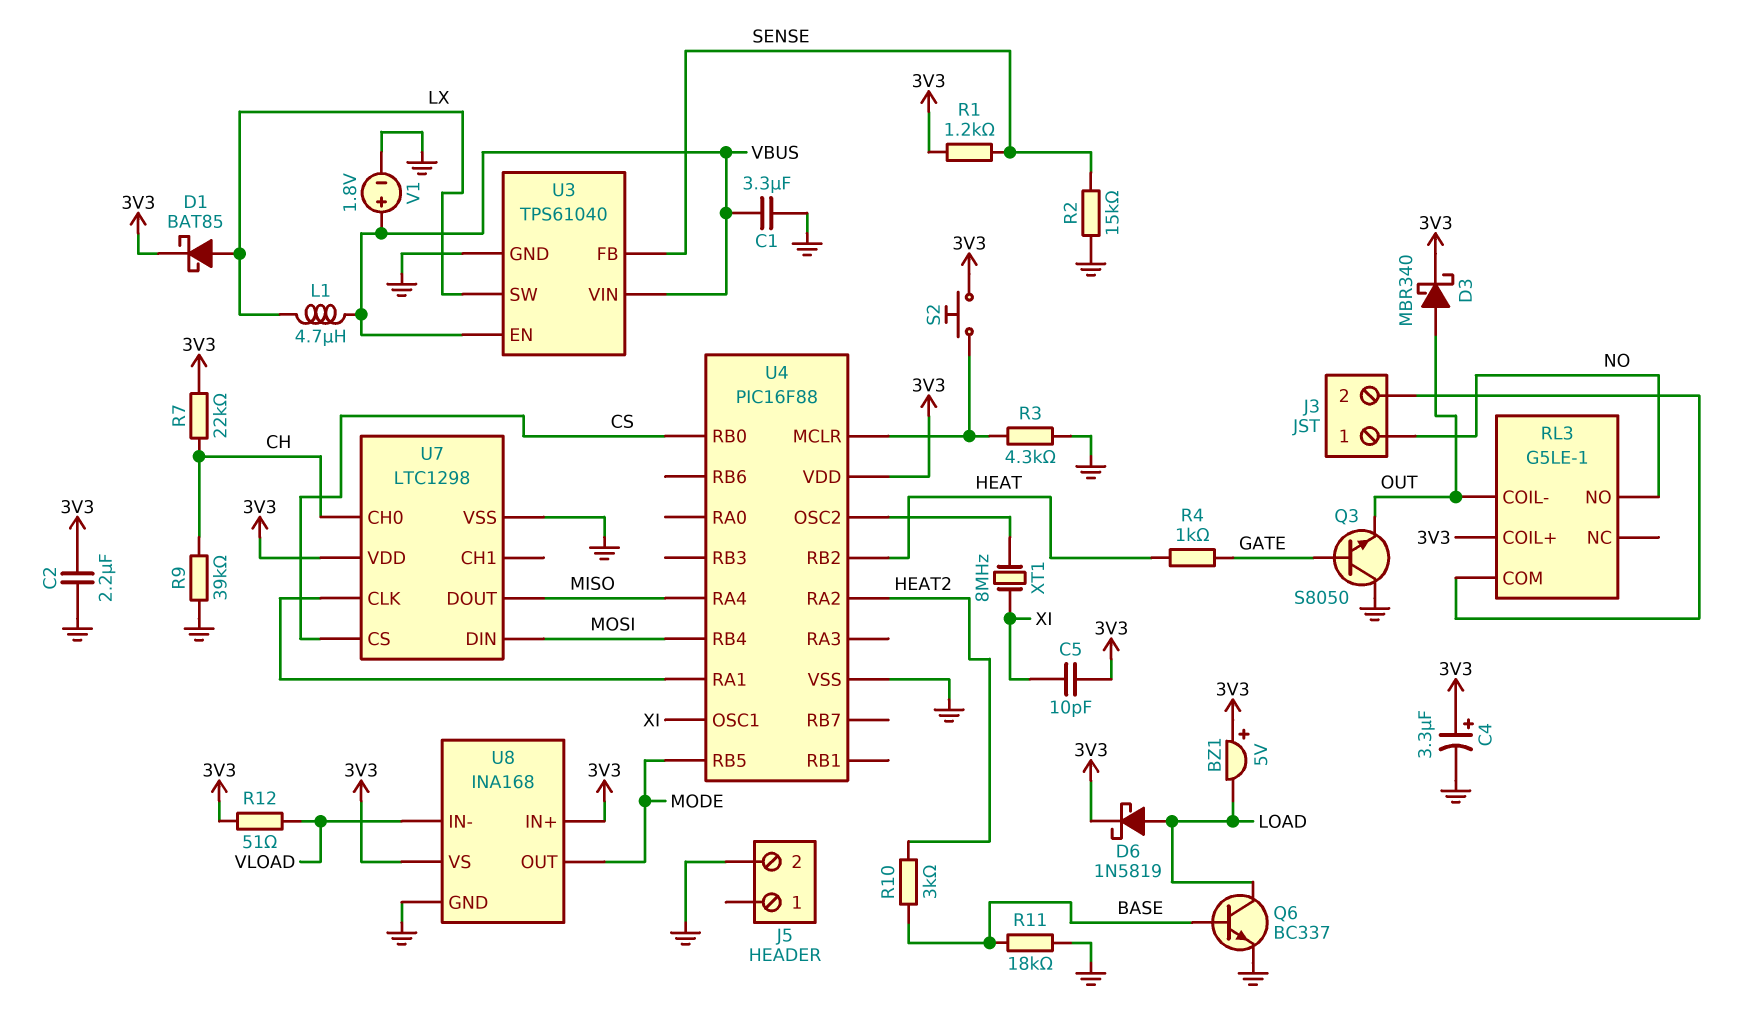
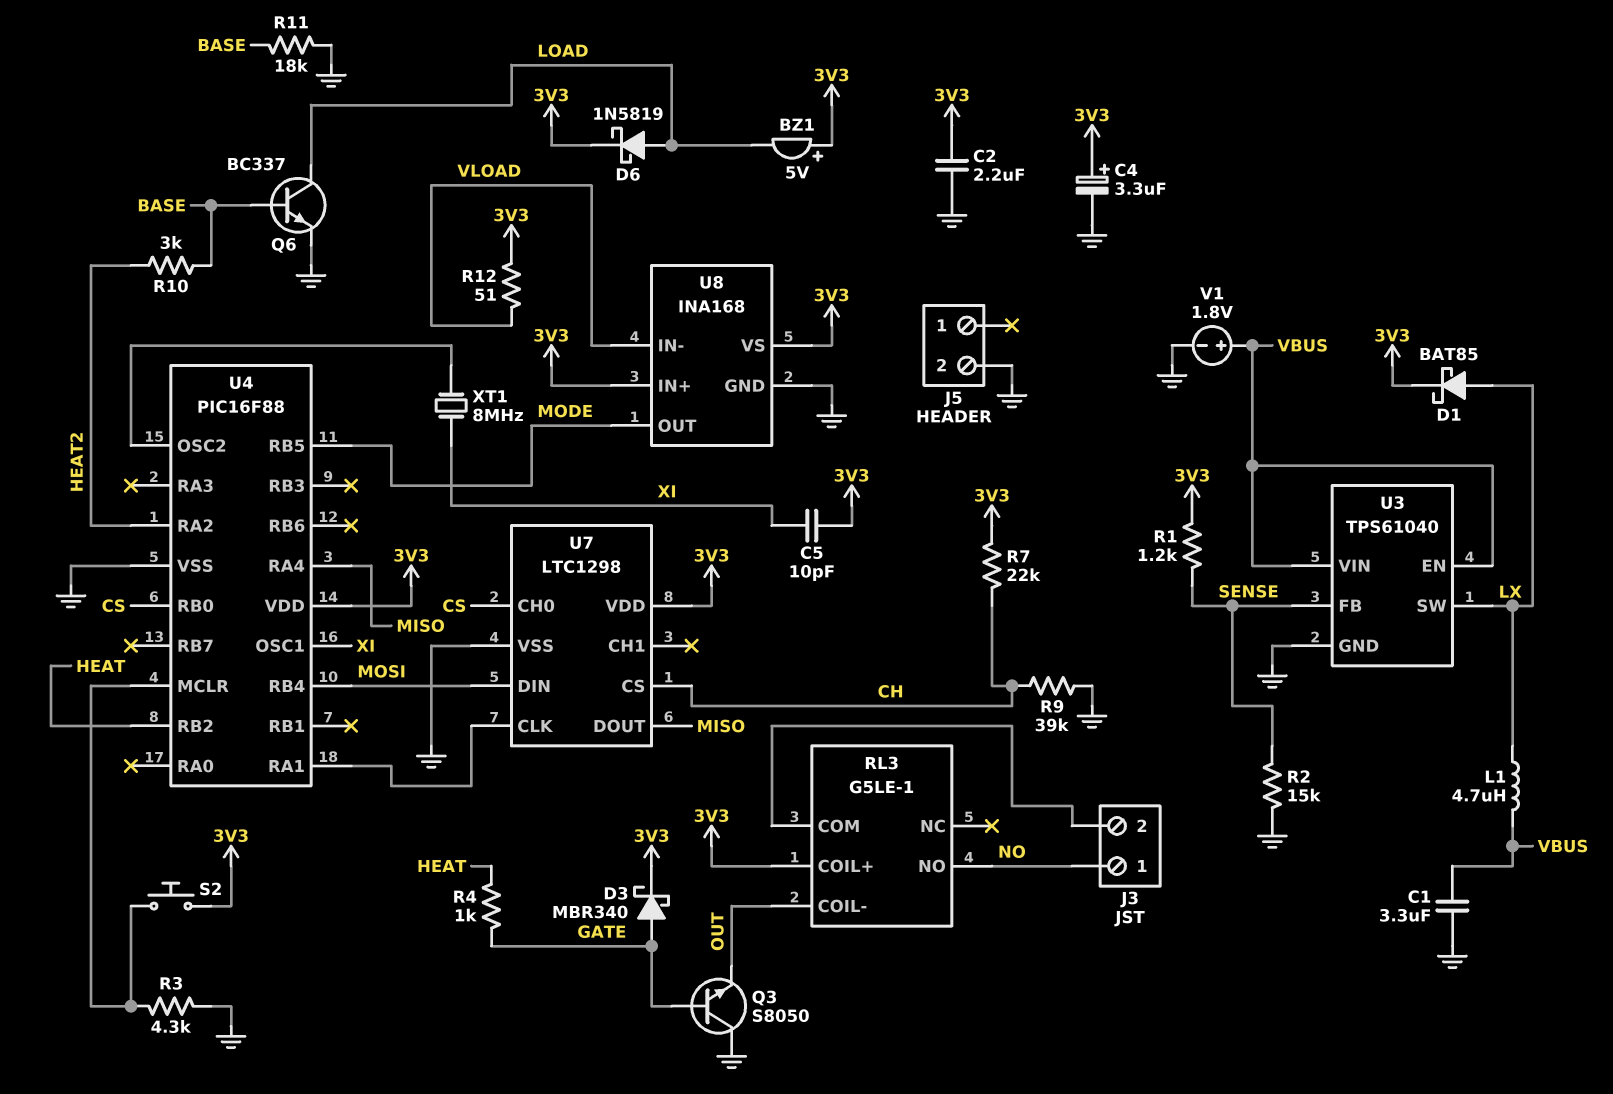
D3: schottky MBR340 (A OUT, K 3V3) -> schottky MBR340 (A GATE, K 3V3)
U7 pin CH0: CH -> CS
U7 pin CS: CS -> CH

